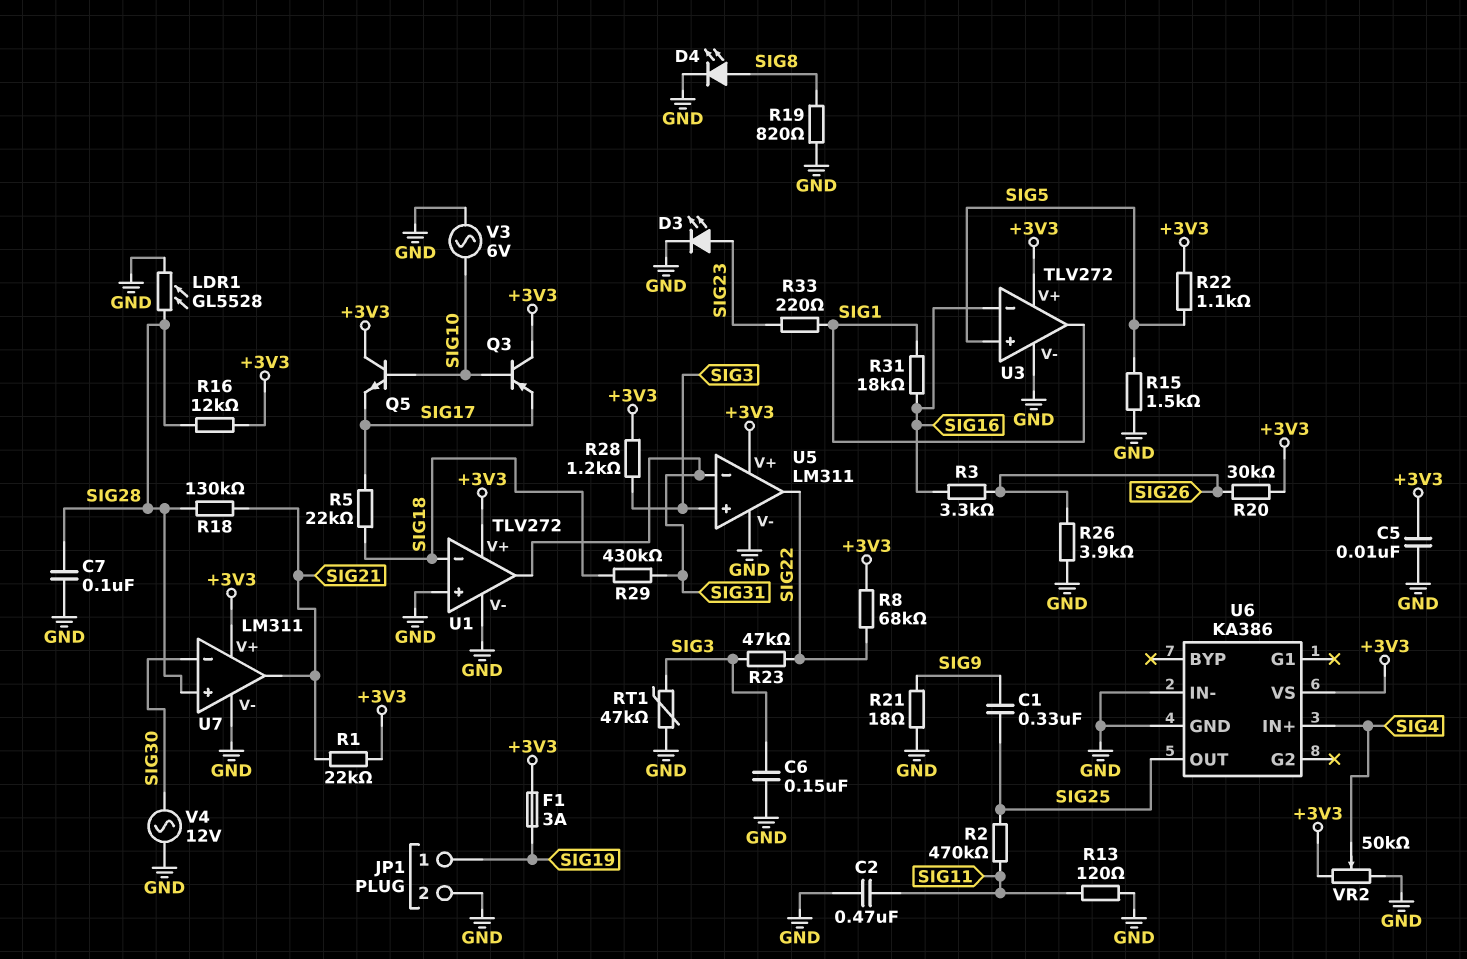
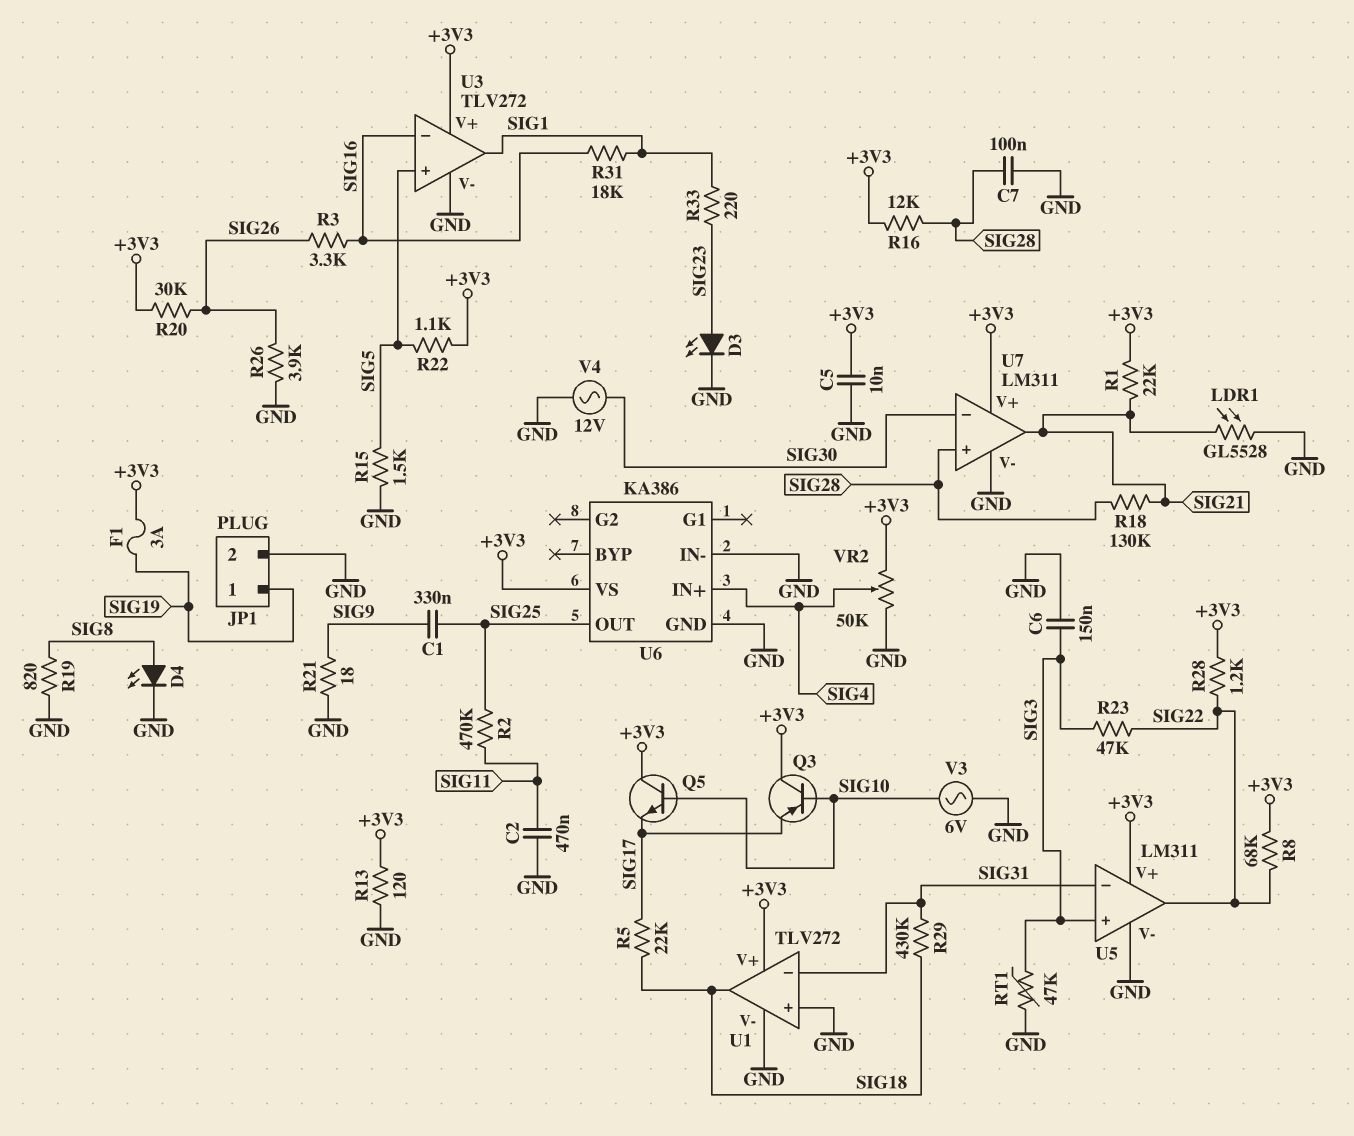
LDR1: GL5528 (GND, SIG28) -> GL5528 (GND, SIG21)
R13: 120 (GND, SIG11) -> 120 (+3V3, GND)
R28: 1.2k (+3V3, SIG3) -> 1.2k (+3V3, SIG22)
U1 pin in-: SIG18 -> SIG31
U1 pin out: SIG31 -> SIG18

